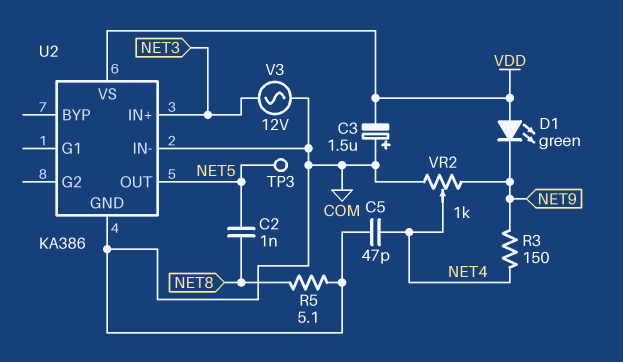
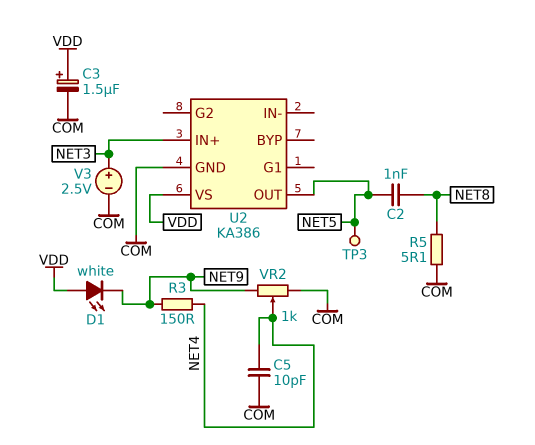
C3: 1.5uF (plus COM, minus VDD) -> 1.5uF (plus VDD, minus COM)
C5: 47pF (COM, NET4) -> 10pF (COM, NET4)
D1: LED green (A VDD, K NET9) -> LED white (A VDD, K NET9)
U2 pin IN-: COM -> none
V3: AC 12V (COM, NET3) -> 2.5V (plus NET3, minus COM)

